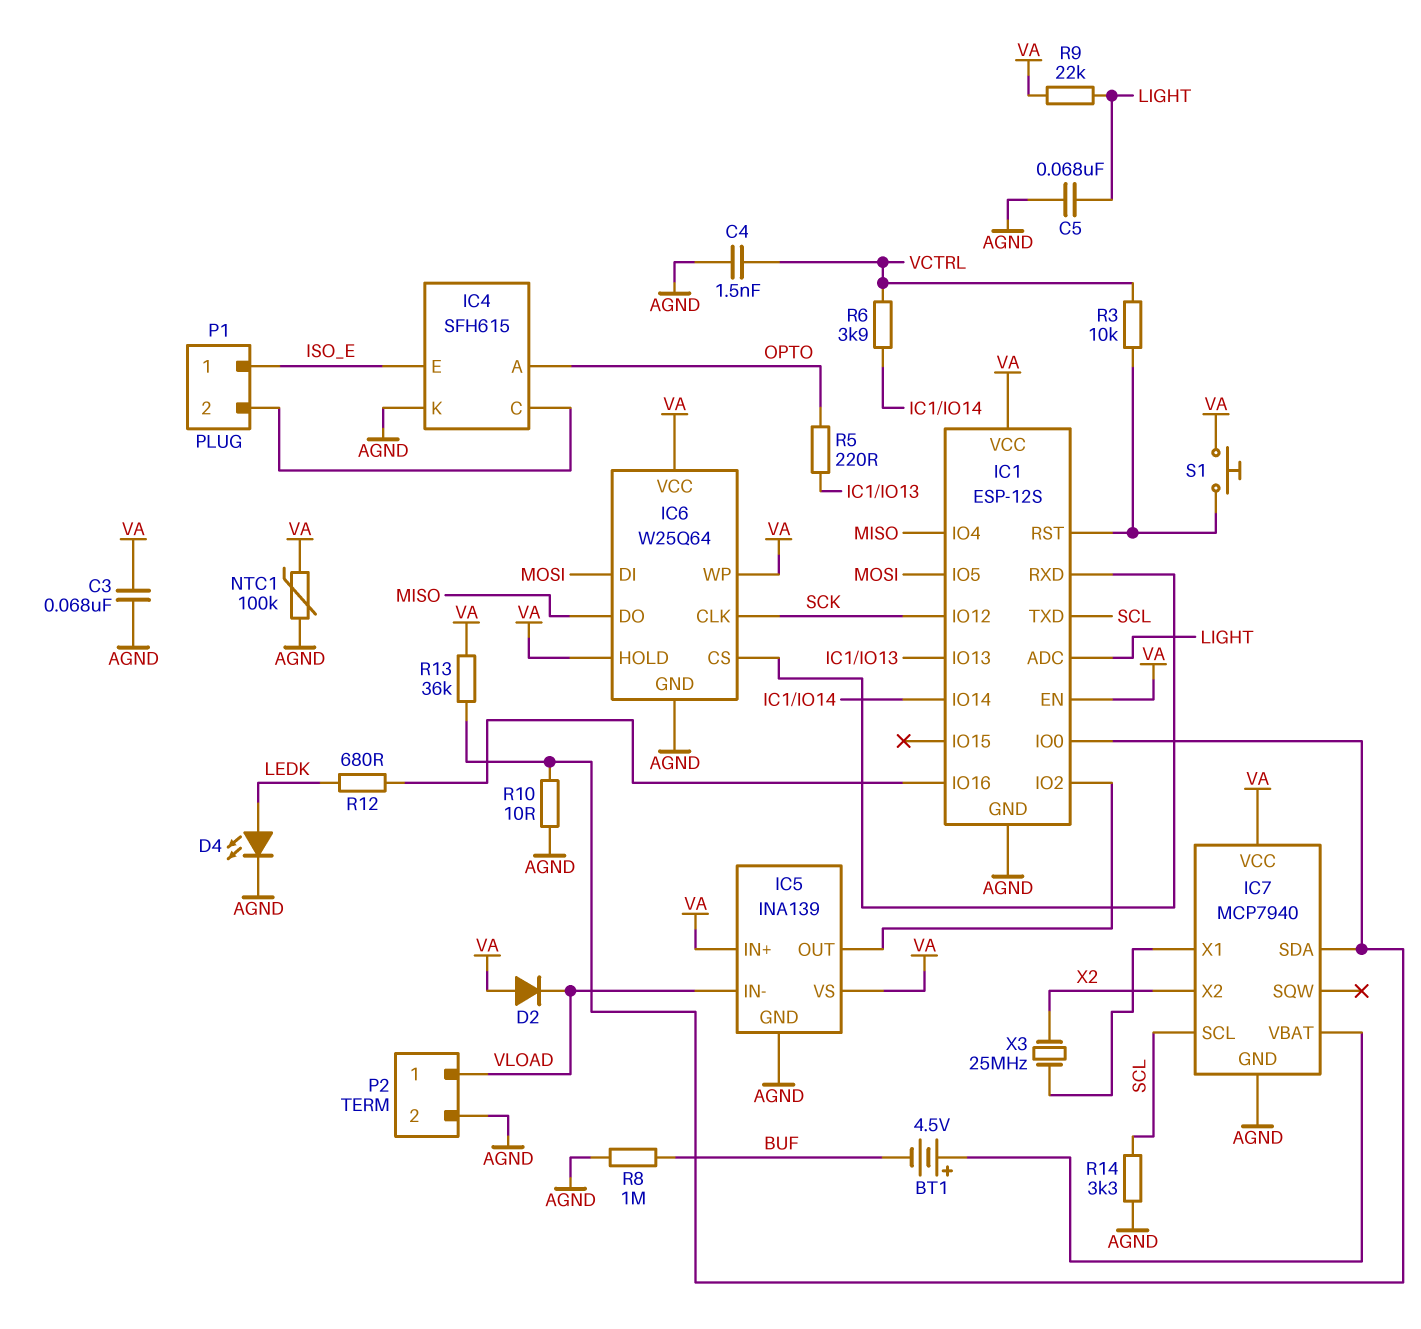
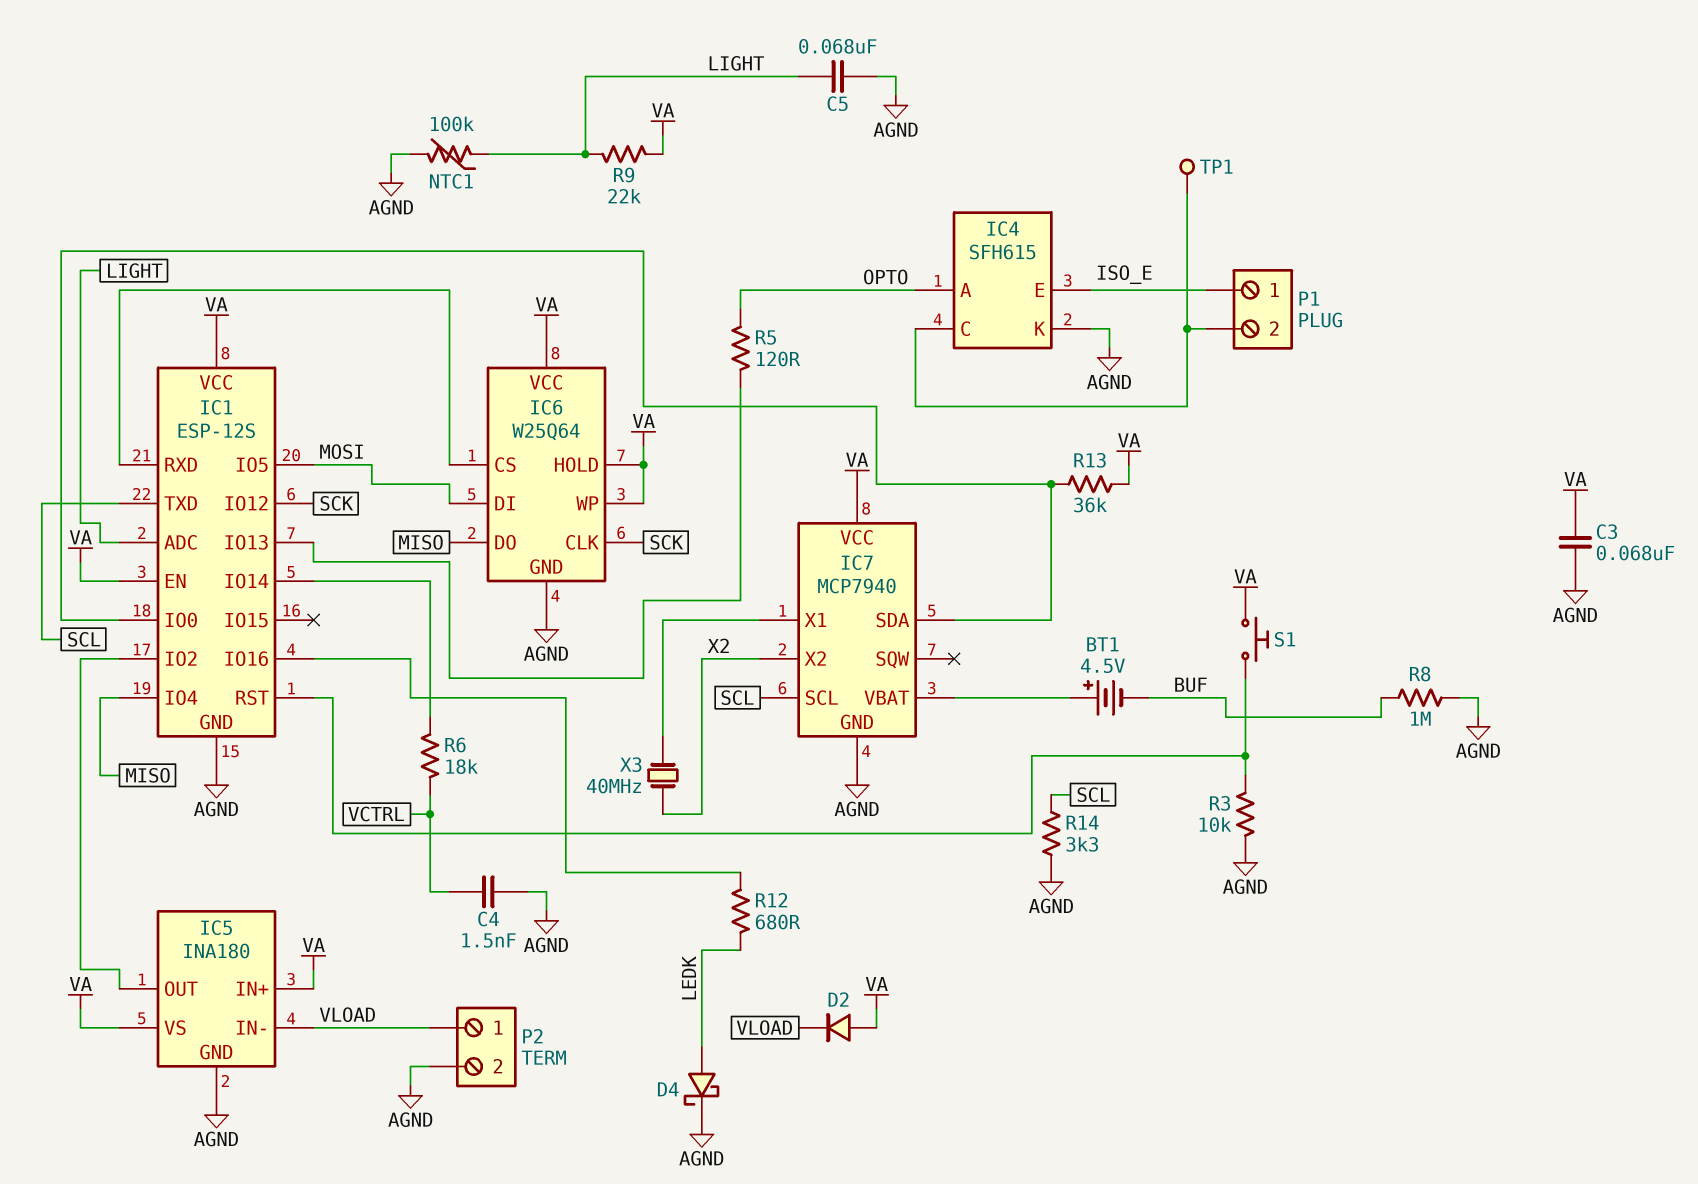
D4: LED (A LEDK, K AGND) -> schottky (A LEDK, K AGND)
IC5: INA139 -> INA180
NTC1: 100k (AGND, VA) -> 100k (AGND, LIGHT)
R3: 10k (IC1/RST, VCTRL) -> 10k (AGND, IC1/RST)
R5: 220 (IC1/IO13, OPTO) -> 120 (IC1/IO13, OPTO)
R6: 3.9k (IC1/IO14, VCTRL) -> 18k (IC1/IO14, VCTRL)
R10: 10 (AGND, IC1/IO0) -> none
TP1: none -> test point (IC4/C)
X3: 25MHz (IC7/X1, X2) -> 40MHz (IC7/X1, X2)

